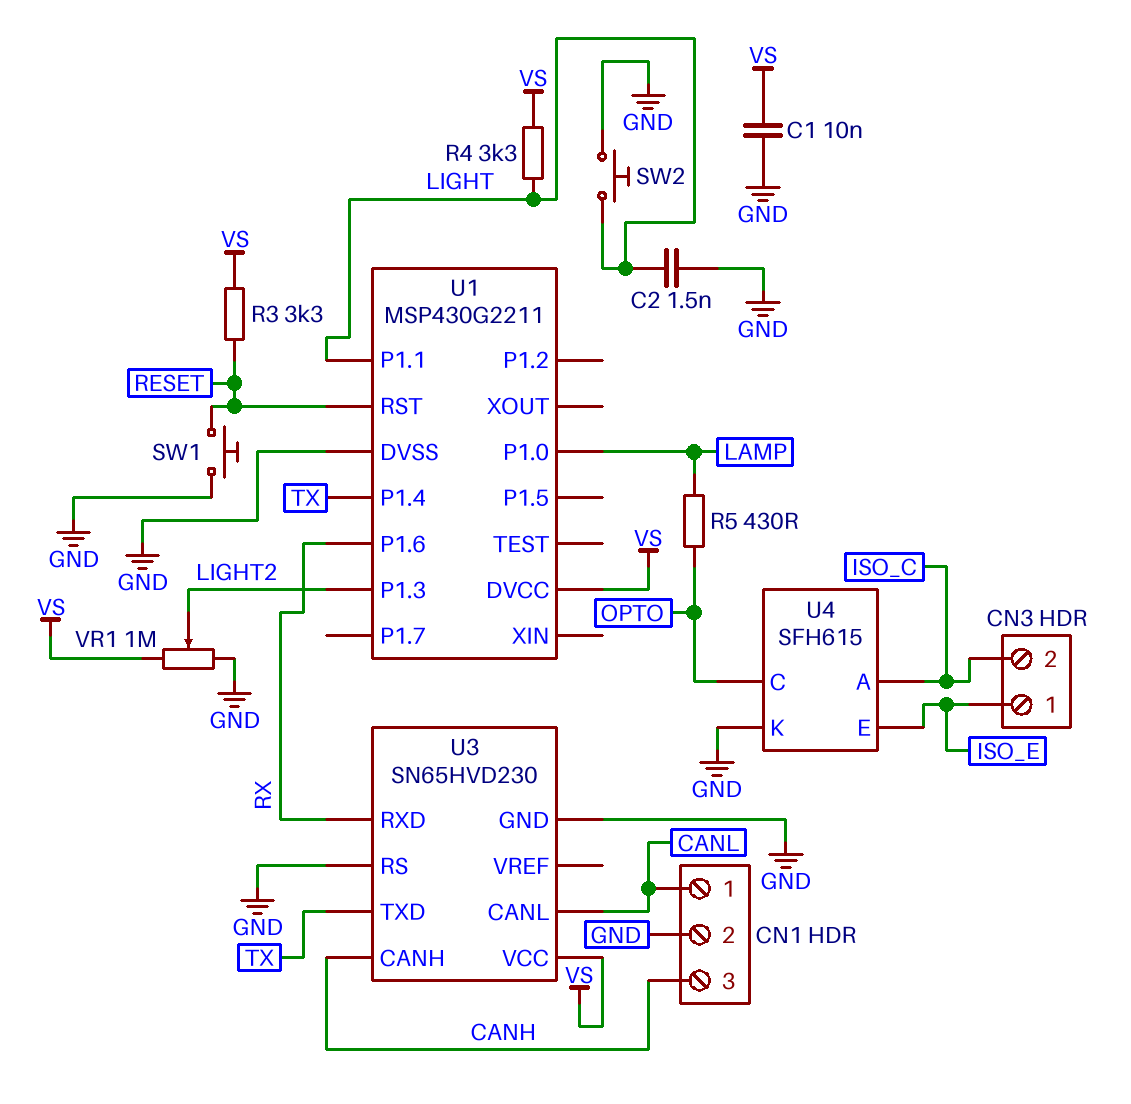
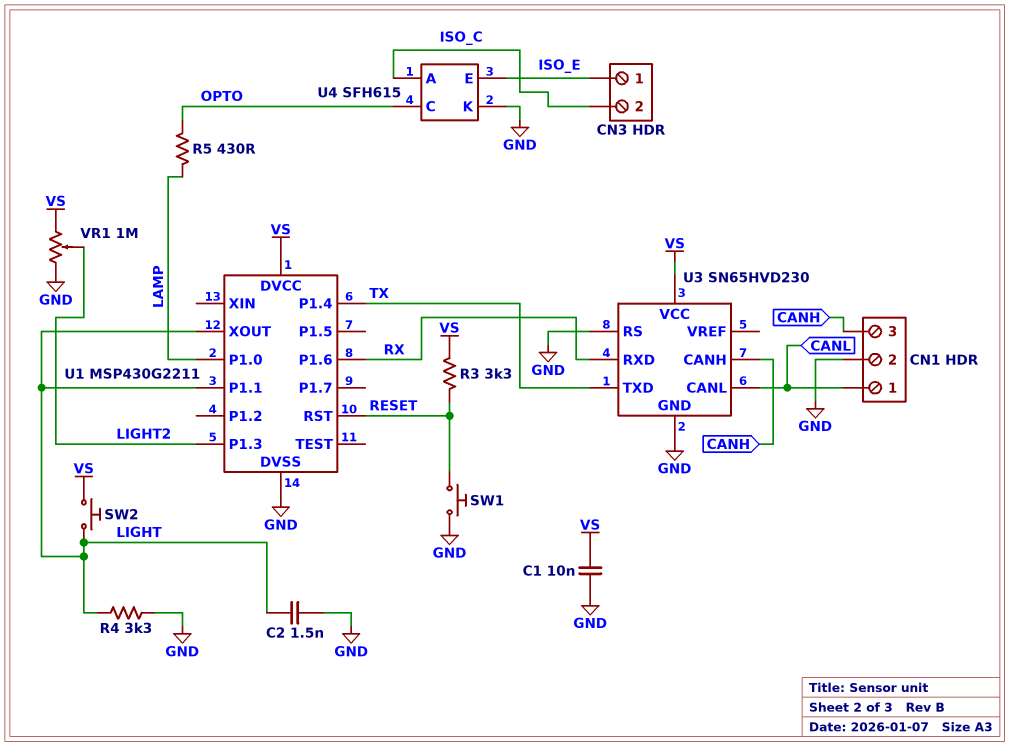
R4: 3.3k (LIGHT, VS) -> 3.3k (GND, LIGHT)
SW2: button (GND, LIGHT) -> button (LIGHT, VS)
U1 pin XOUT: none -> LIGHT

